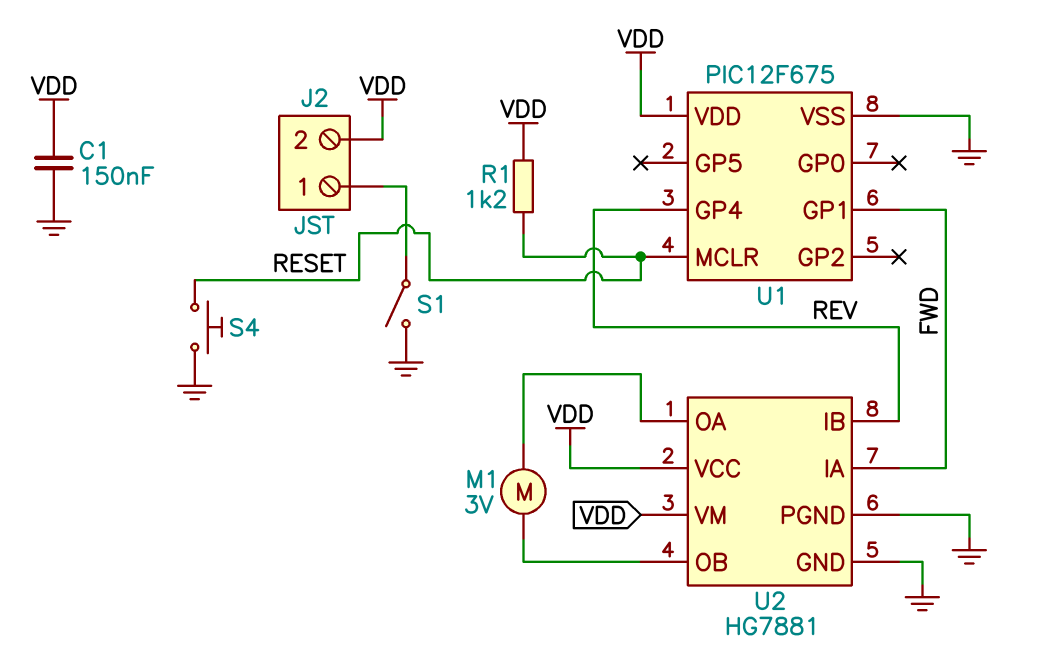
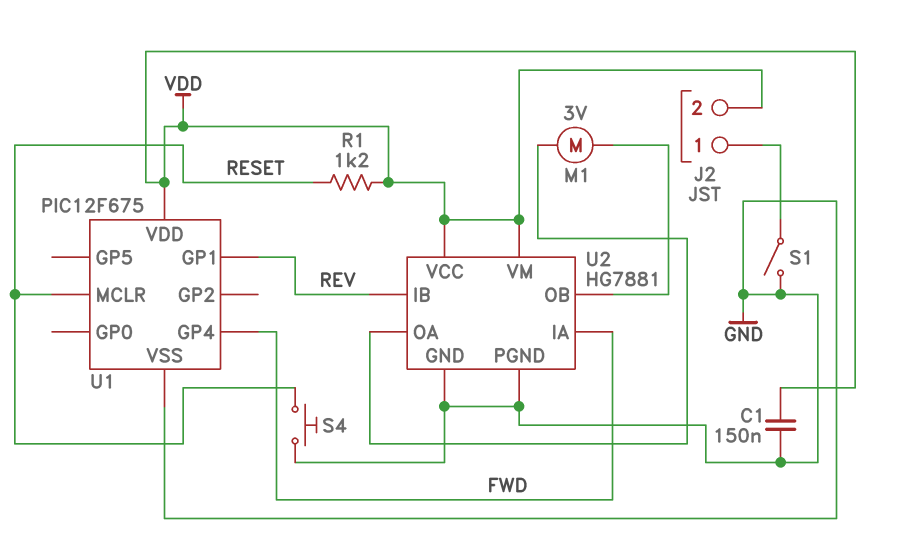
U1 pin GP1: FWD -> REV
U1 pin GP4: REV -> FWD

